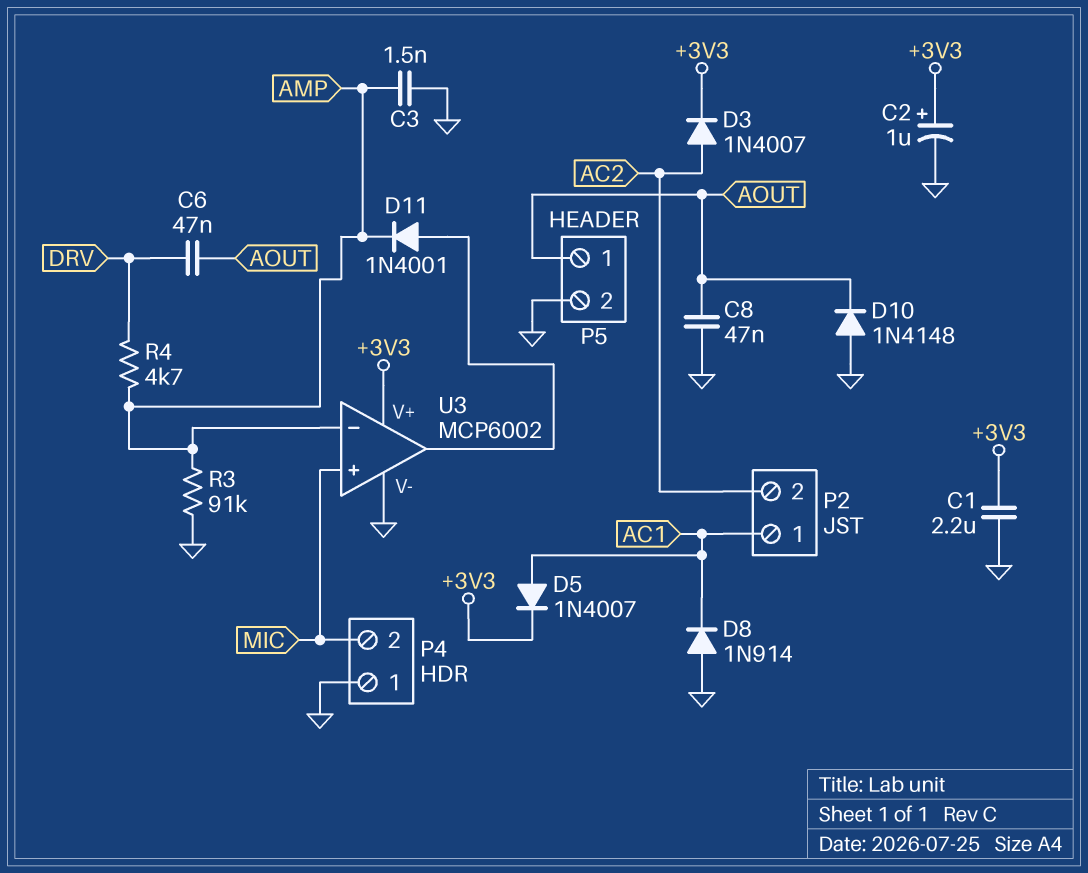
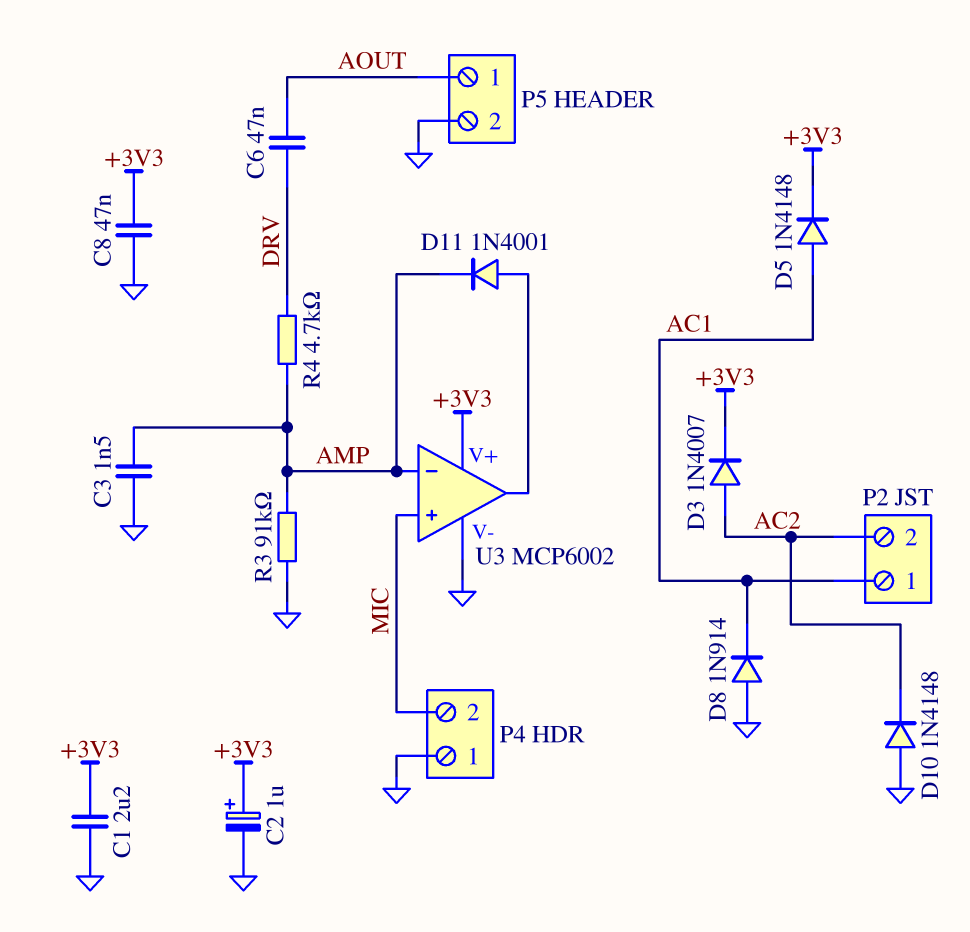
C8: 47nF (AOUT, GND) -> 47nF (+3V3, GND)
D5: diode 1N4007 (A AC1, K +3V3) -> diode 1N4148 (A AC1, K +3V3)
D10: diode 1N4148 (A GND, K AOUT) -> diode 1N4148 (A GND, K AC2)

